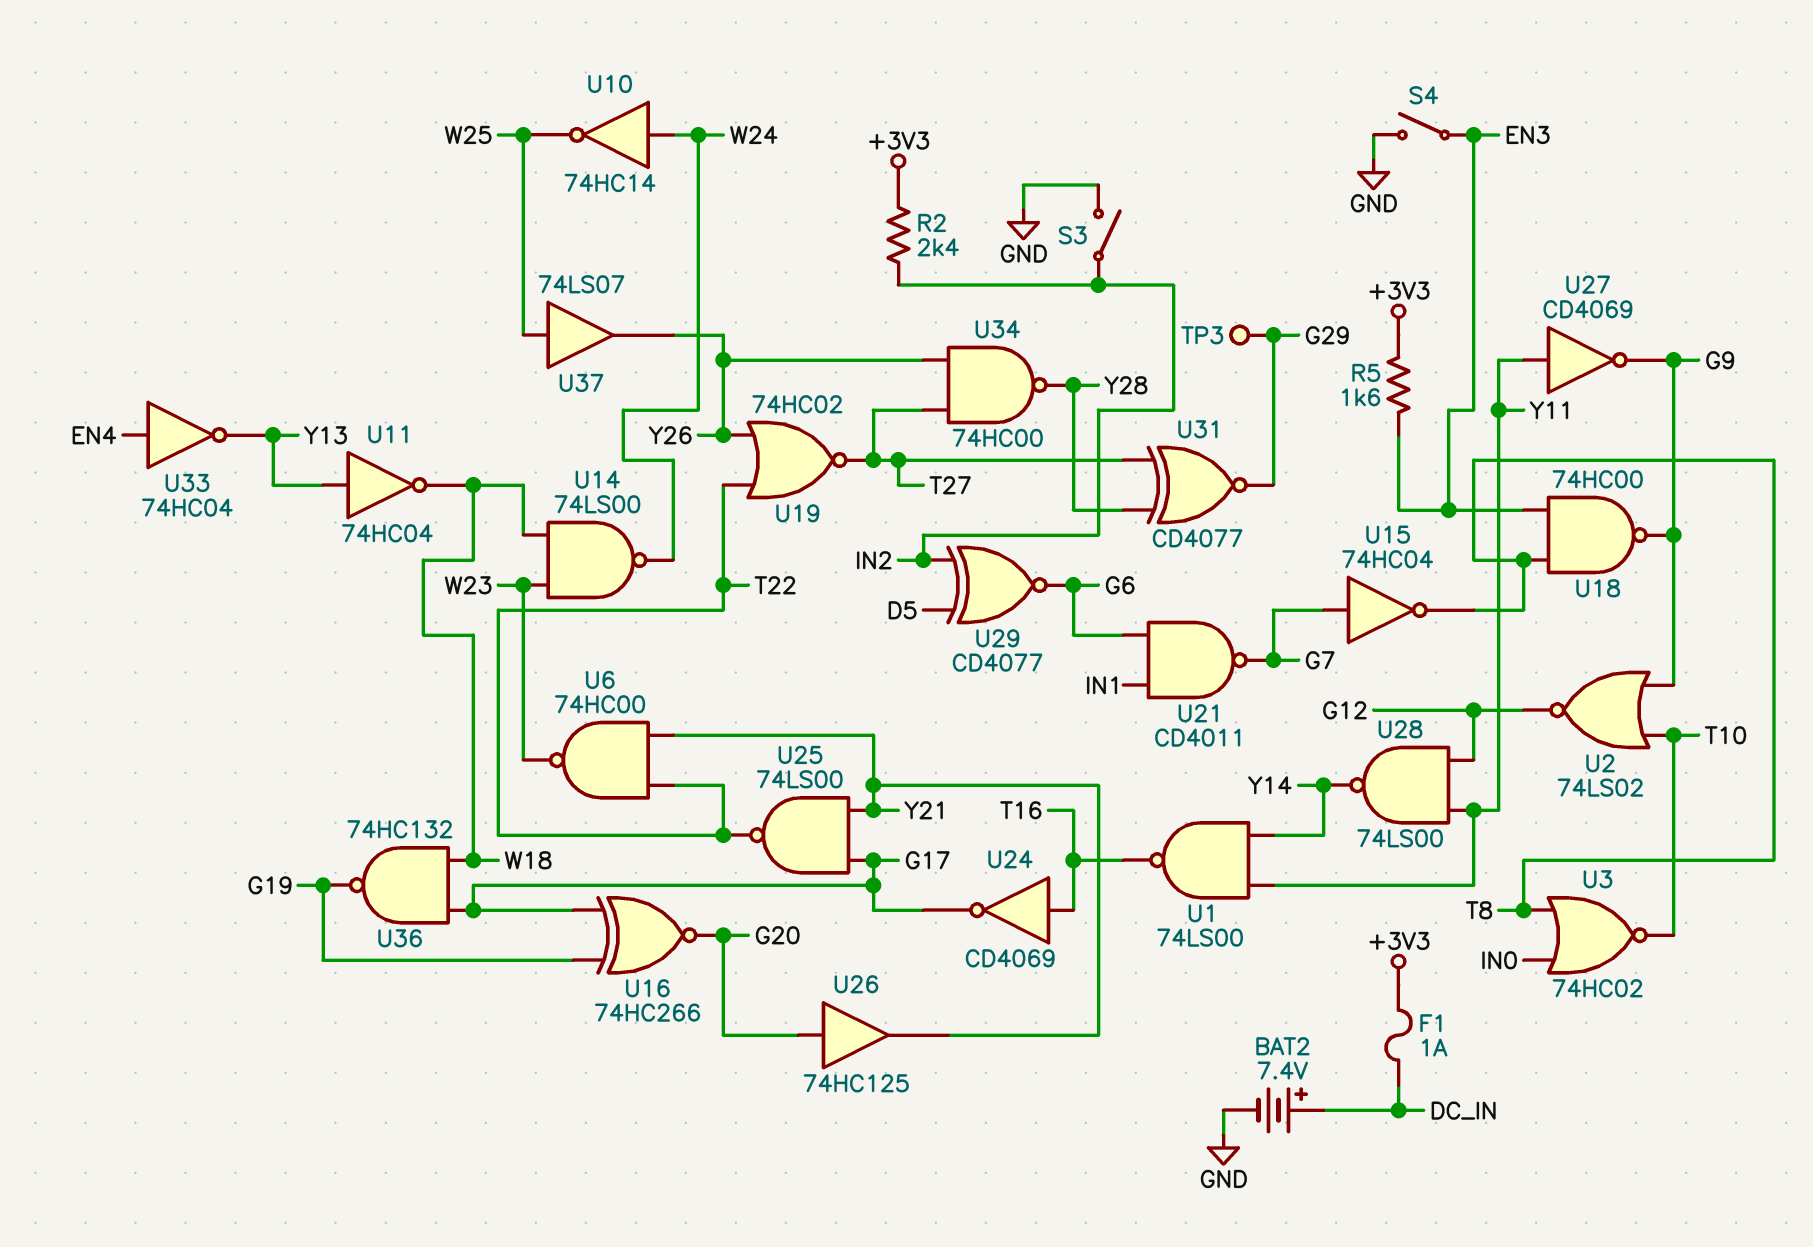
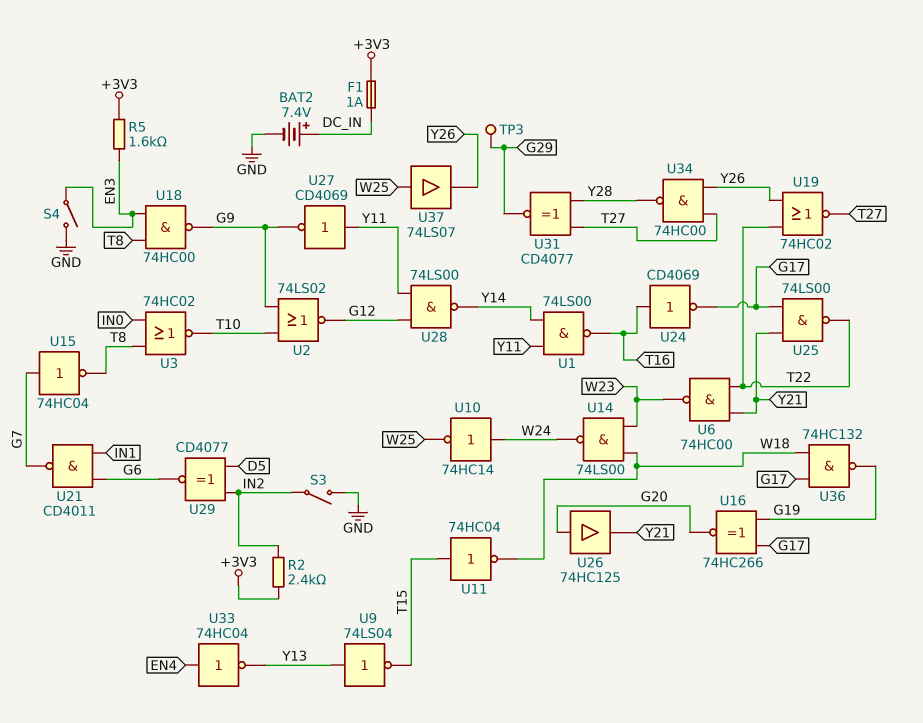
U9: none -> NOT 74LS04 (in Y13, out T15)
U11: NOT 74HC04 (in Y13, out W18) -> NOT 74HC04 (in T15, out W18)

